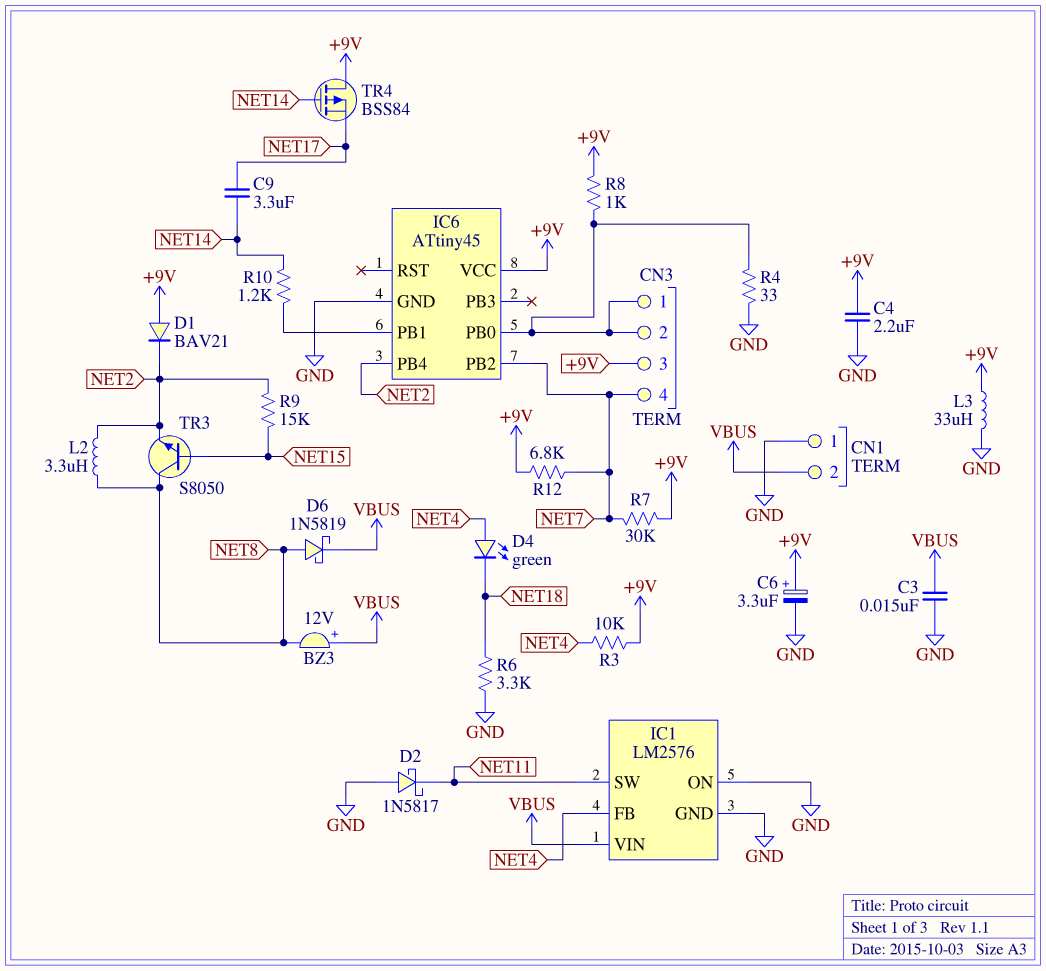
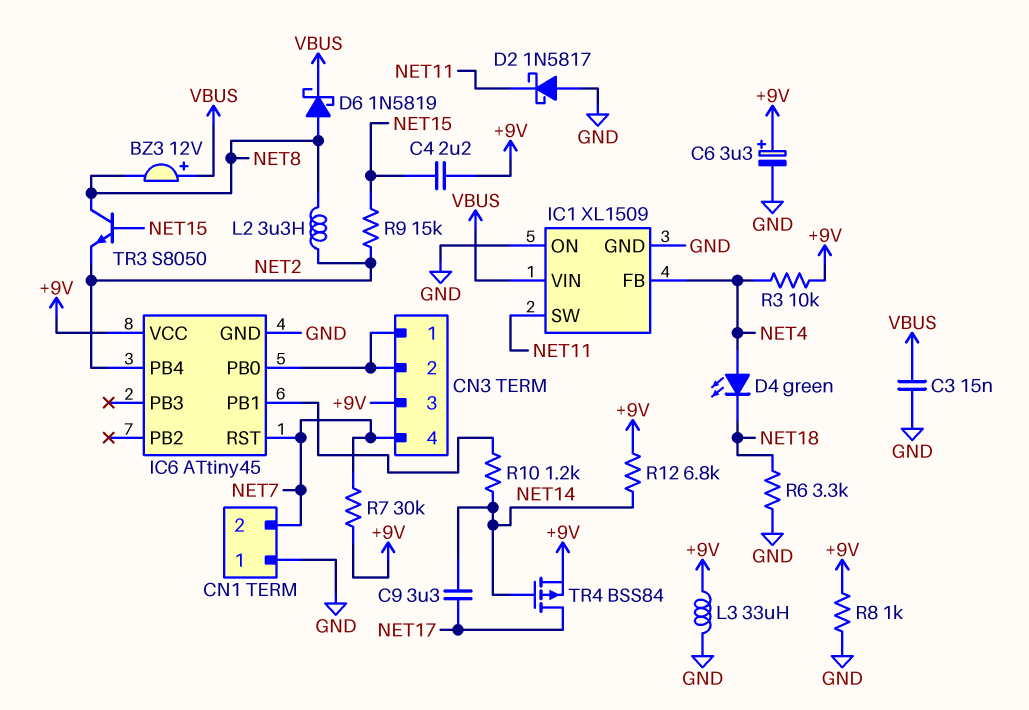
C4: 2.2uF (+9V, GND) -> 2.2uF (+9V, NET15)
CN1 pin 2: VBUS -> NET7
D1: diode BAV21 (A +9V, K NET2) -> none
IC1: LM2576 -> XL1509
IC6 pin PB2: NET7 -> none
IC6 pin RST: none -> NET7
R4: 33 (CN3/1, GND) -> none
R8: 1k (+9V, CN3/1) -> 1k (+9V, GND)
R12: 6.8k (+9V, NET7) -> 6.8k (+9V, NET14)
TR4: PMOS BSS84 (G NET14, D +9V, S NET17) -> PMOS BSS84 (G NET14, D NET17, S +9V)

